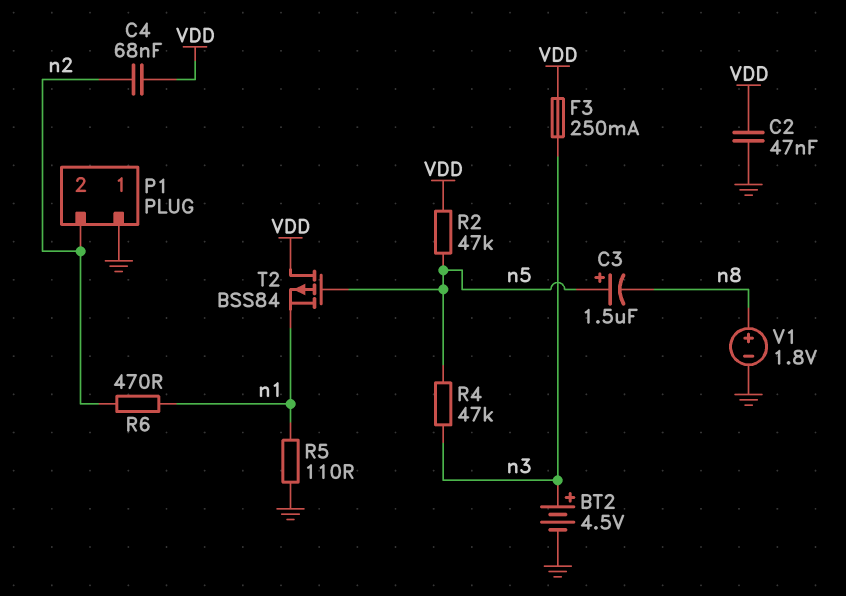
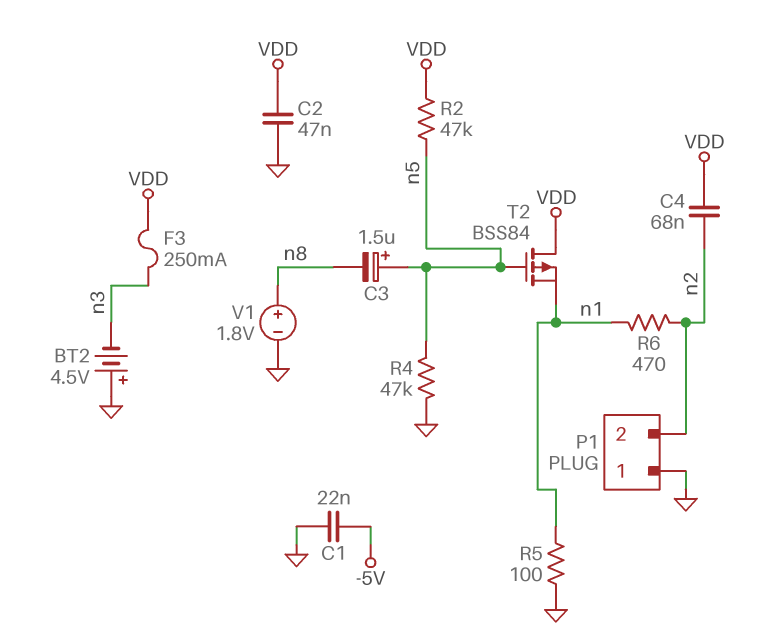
BT2: 4.5V (plus n3, minus GND) -> 4.5V (plus GND, minus n3)
C1: none -> 22nF (-5V, GND)
R4: 47k (n3, n5) -> 47k (GND, n5)
R5: 110 (GND, n1) -> 100 (GND, n1)

